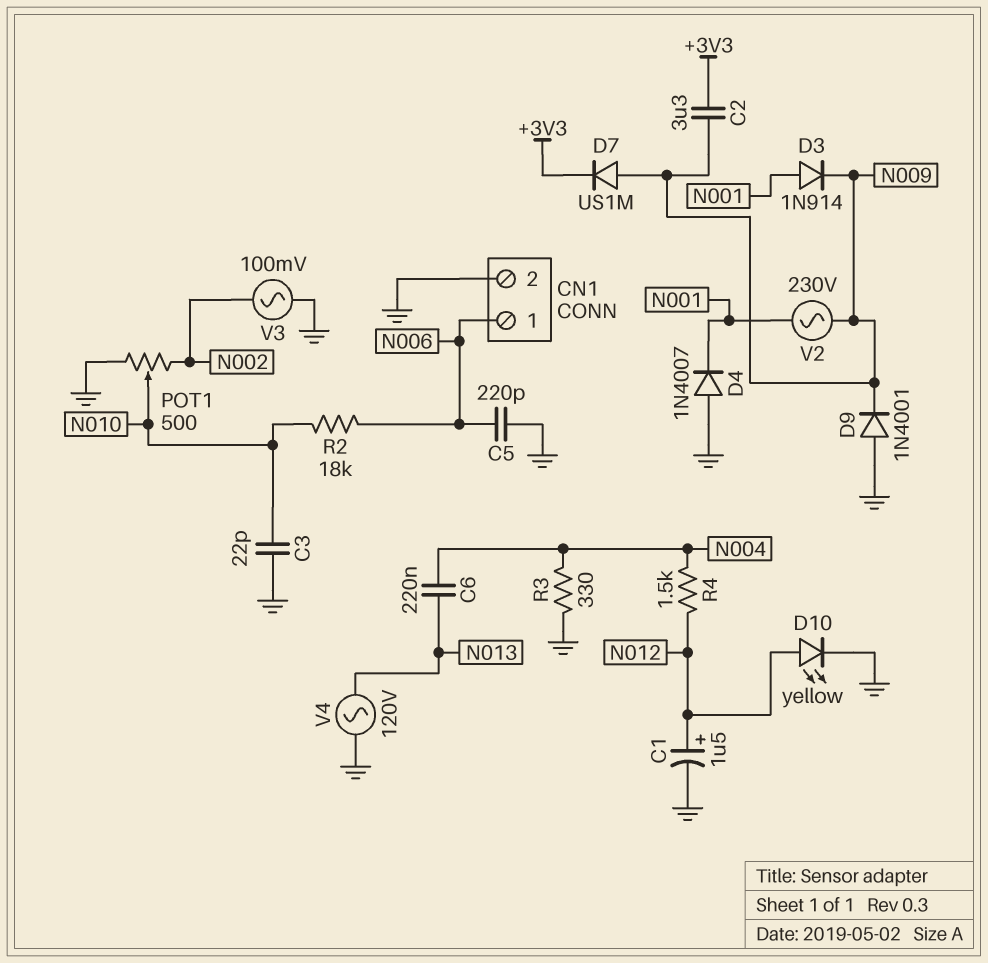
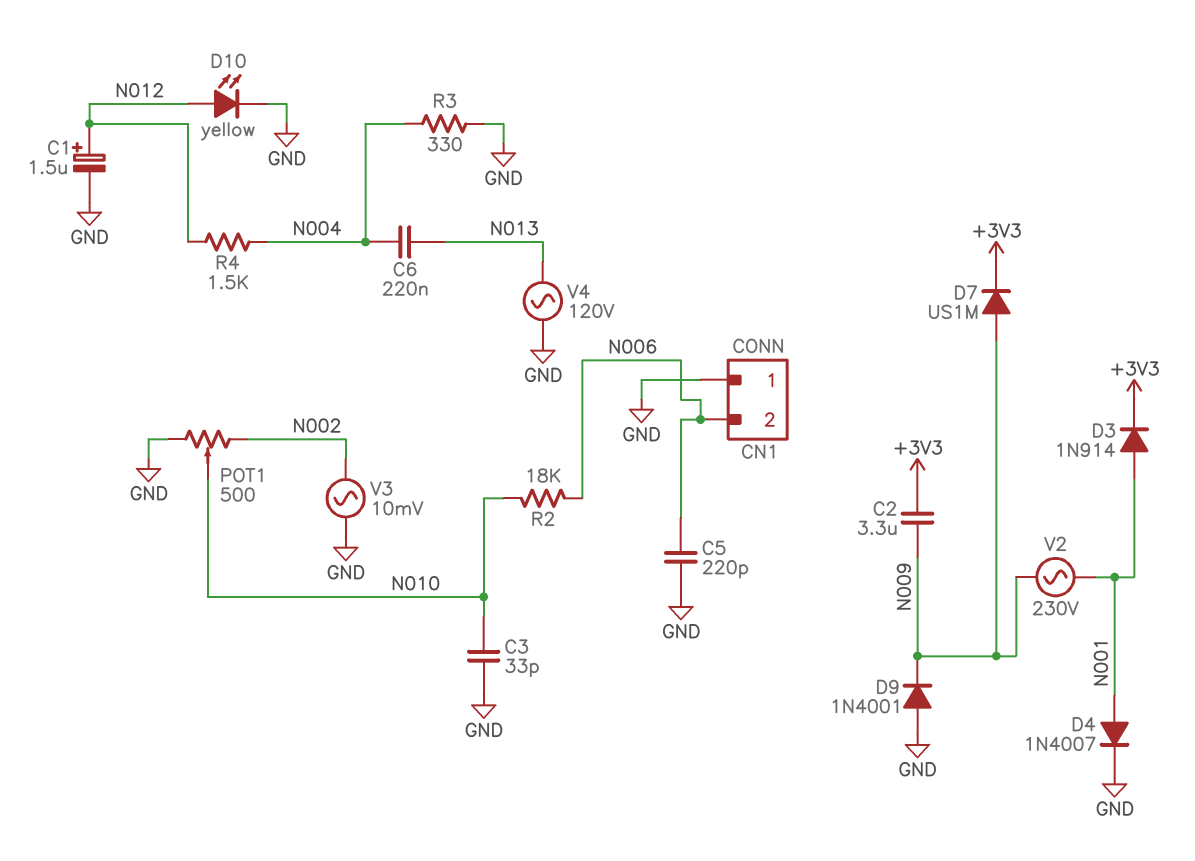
C3: 22pF (GND, N010) -> 33pF (GND, N010)
CN1 pin 1: N006 -> GND
CN1 pin 2: GND -> N006
D3: diode 1N914 (A N001, K N009) -> diode 1N914 (A N001, K +3V3)
D4: diode 1N4007 (A GND, K N001) -> diode 1N4007 (A N001, K GND)
V3: AC 100mV (GND, N002) -> AC 10mV (GND, N002)

